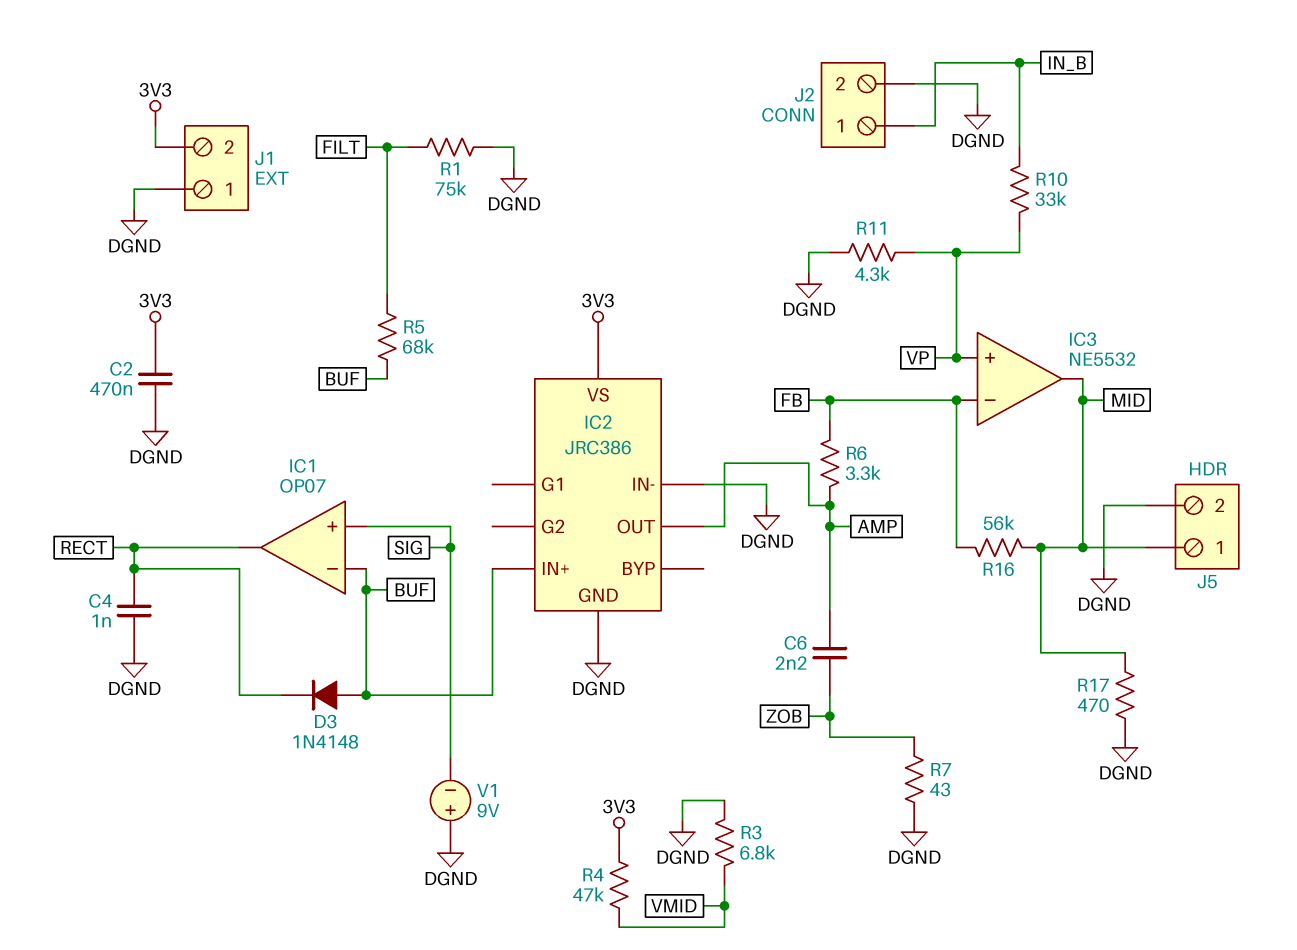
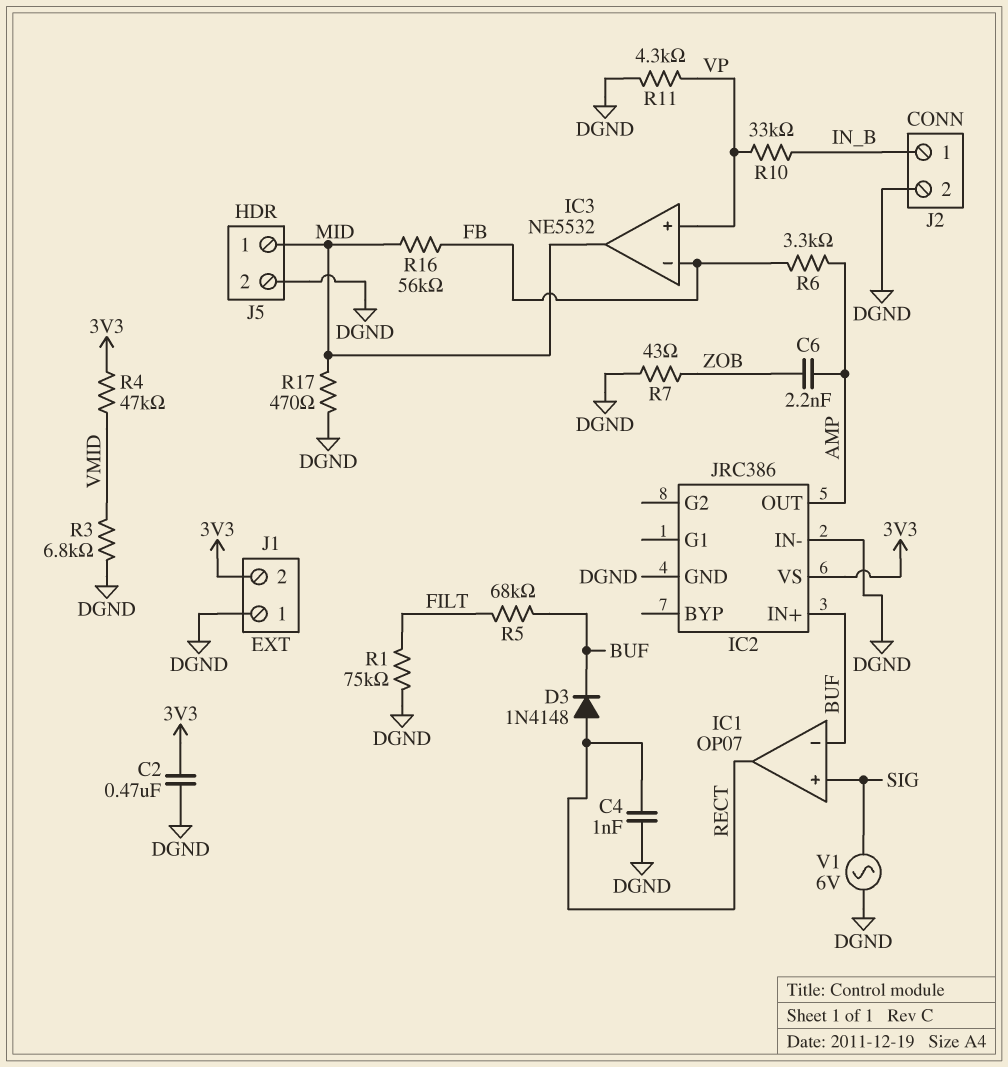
D3: diode 1N4148 (A BUF, K RECT) -> diode 1N4148 (A RECT, K BUF)
V1: 9V (plus DGND, minus SIG) -> AC 6V (DGND, SIG)

